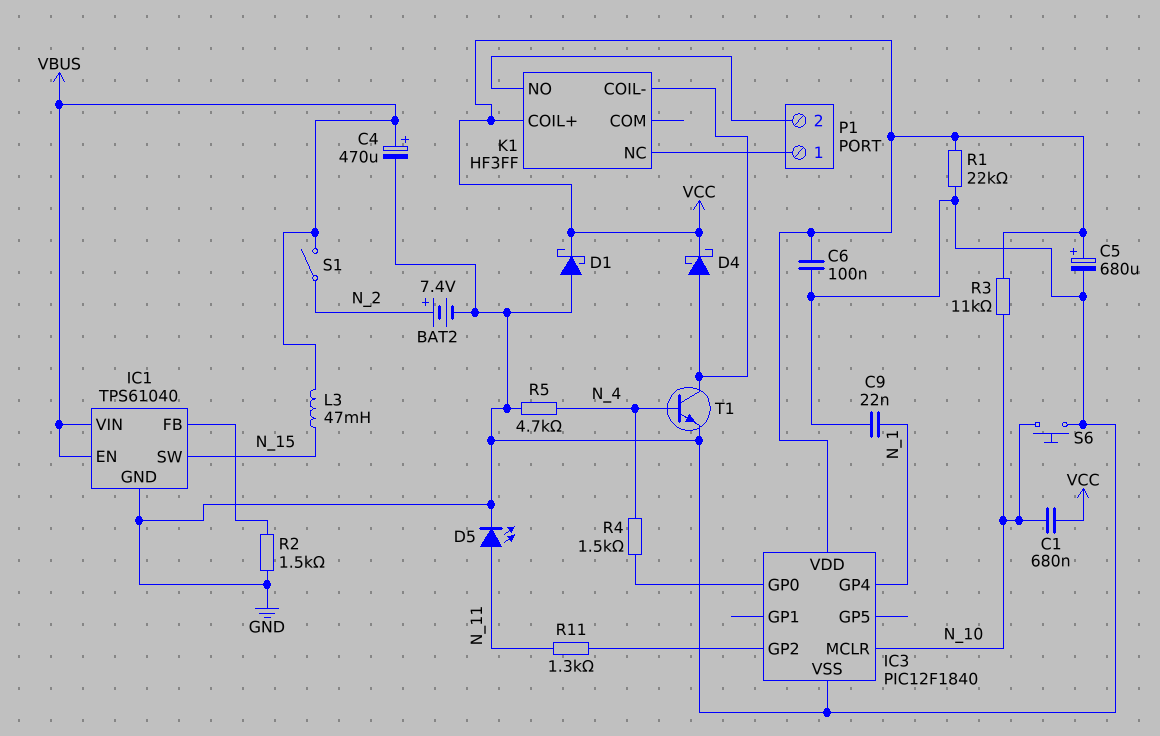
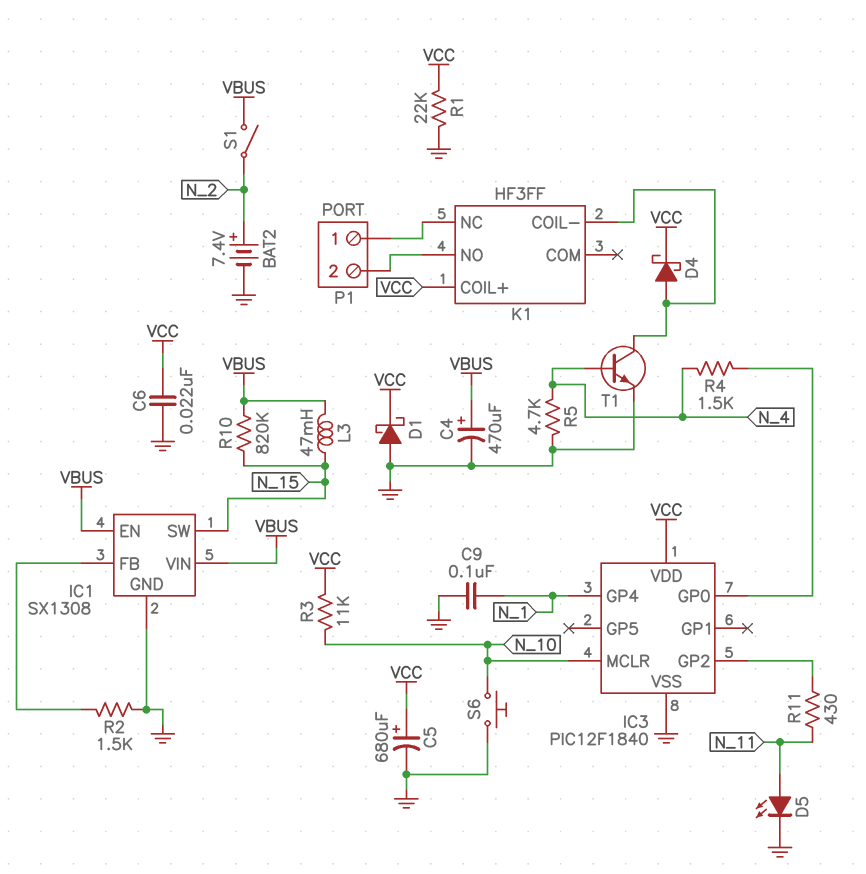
C1: 680nF (N_10, VCC) -> none
C6: 100nF (GND, VCC) -> 22nF (GND, VCC)
C9: 22nF (GND, N_1) -> 100nF (GND, N_1)
IC1: TPS61040 -> SX1308
R10: none -> 820k (N_15, VBUS)
R11: 1.3k (IC3/GP2, N_11) -> 430 (IC3/GP2, N_11)

